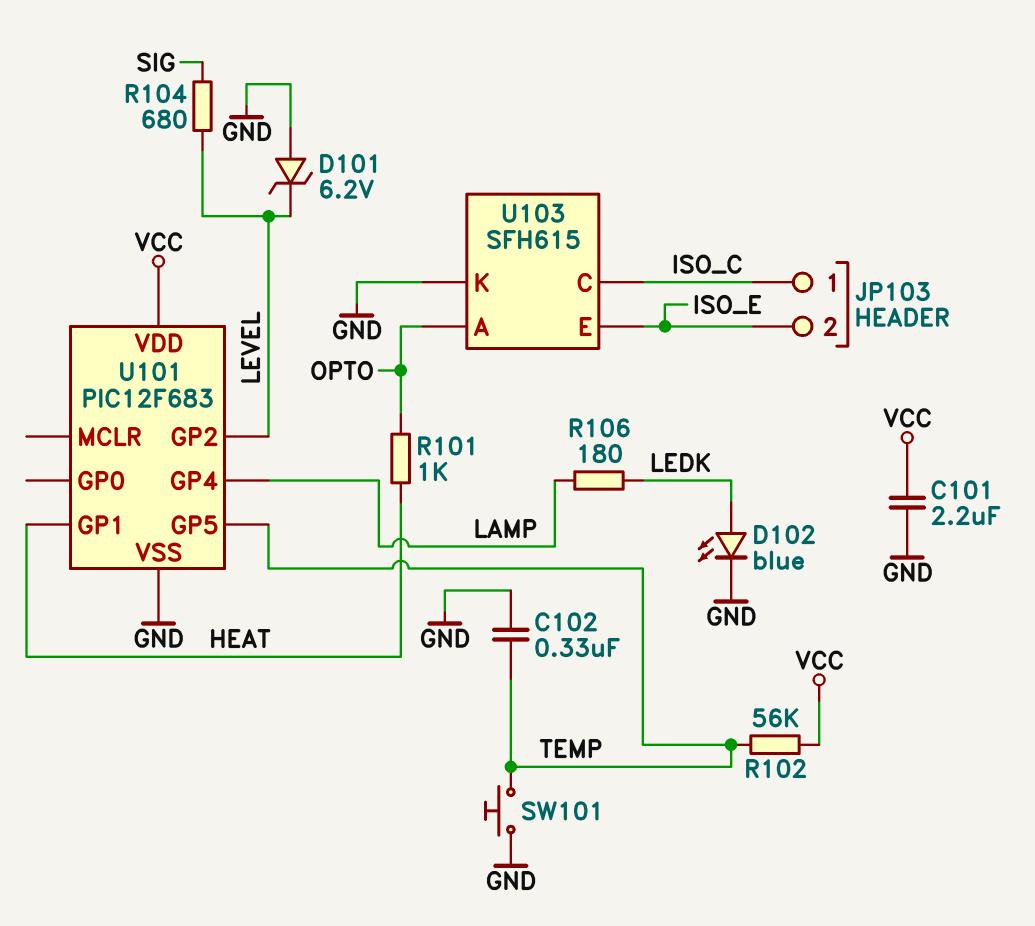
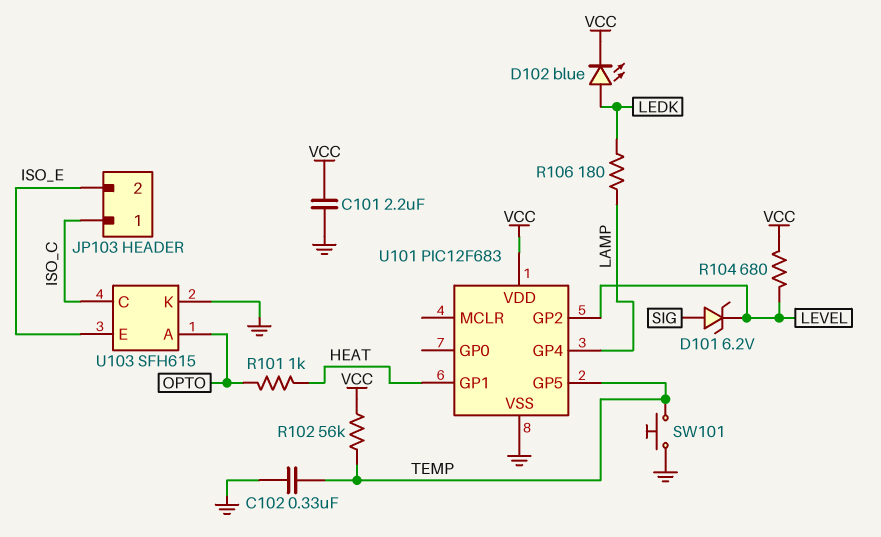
D101: zener 6.2V (A GND, K LEVEL) -> zener 6.2V (A SIG, K LEVEL)
D102: LED blue (A LEDK, K GND) -> LED blue (A LEDK, K VCC)
R104: 680 (LEVEL, SIG) -> 680 (LEVEL, VCC)

